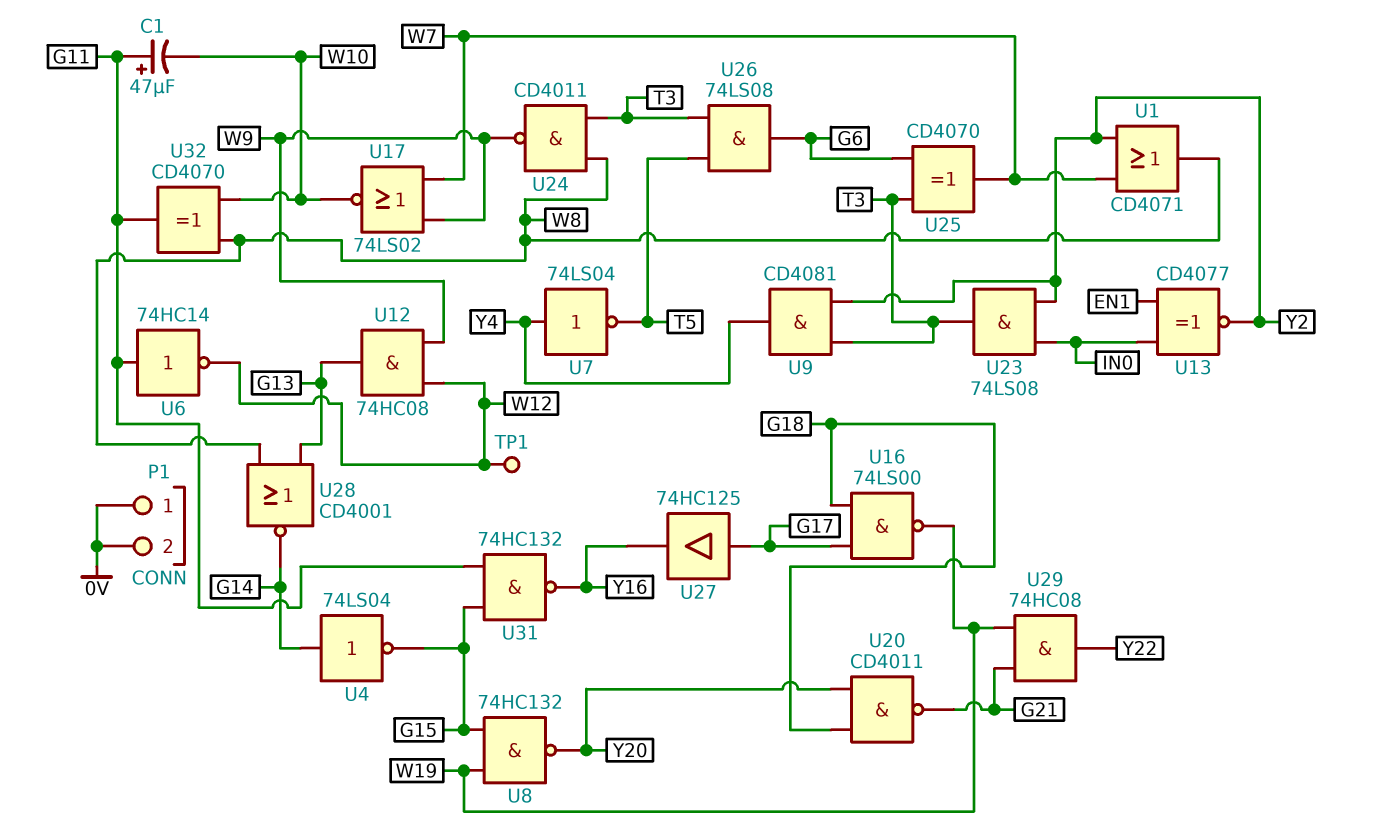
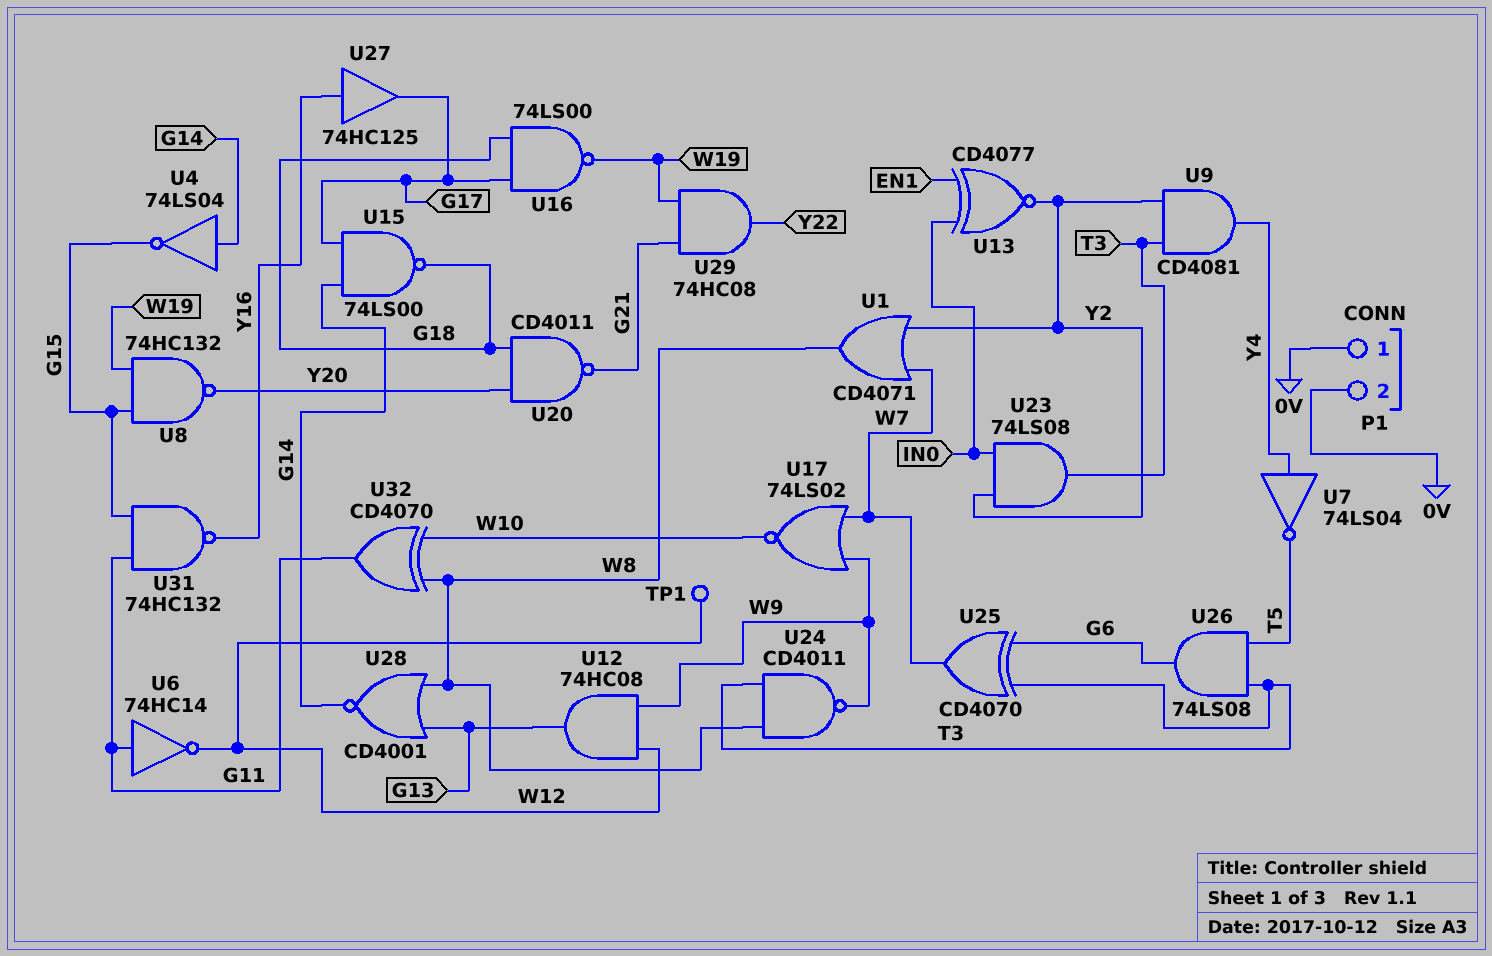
C1: 47uF (plus G11, minus W10) -> none
U15: none -> NAND 74LS00 (in G14, in G17, out G18)
U27: buffer 74HC125 (in G17, out Y16) -> buffer 74HC125 (in Y16, out G17)

